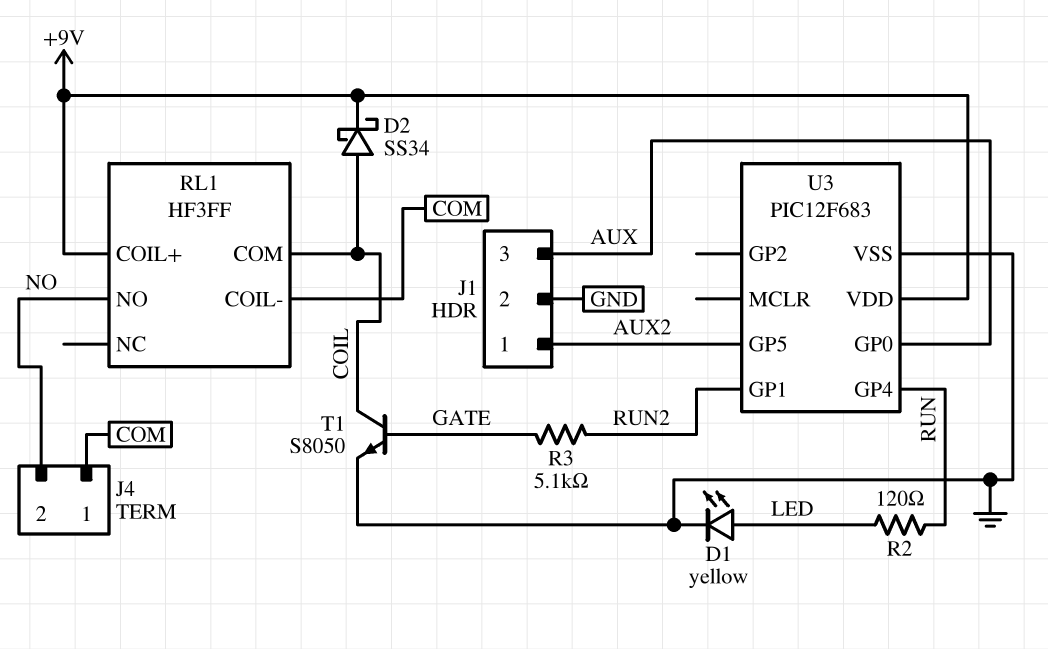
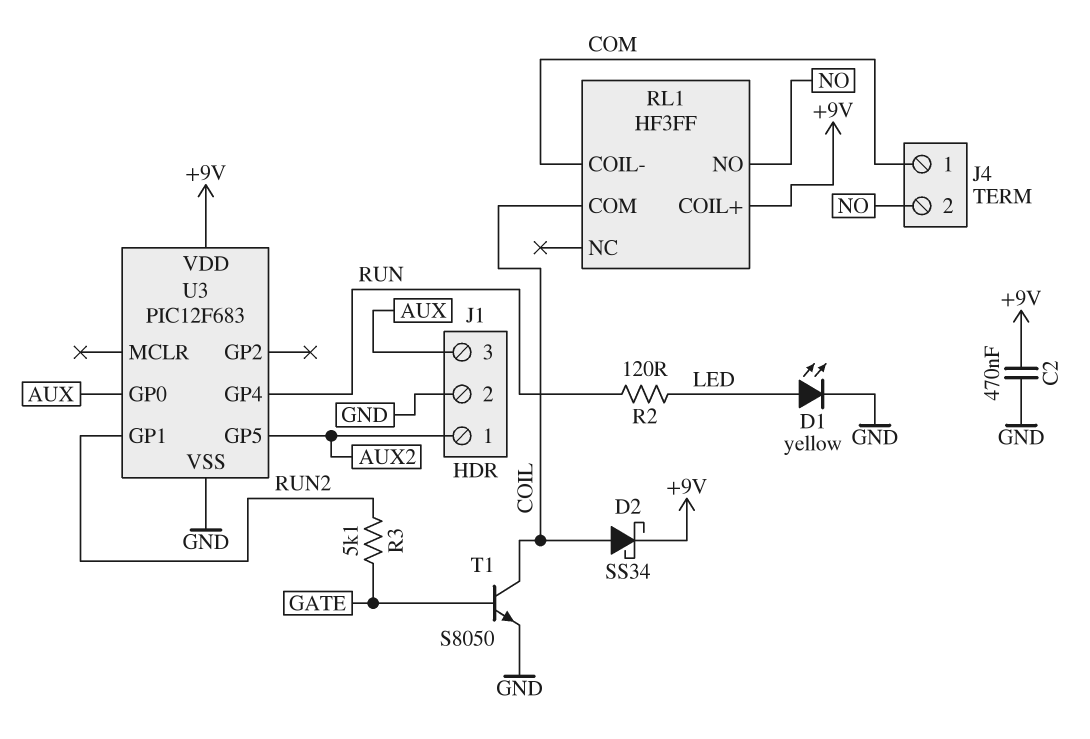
C2: none -> 470nF (+9V, GND)

